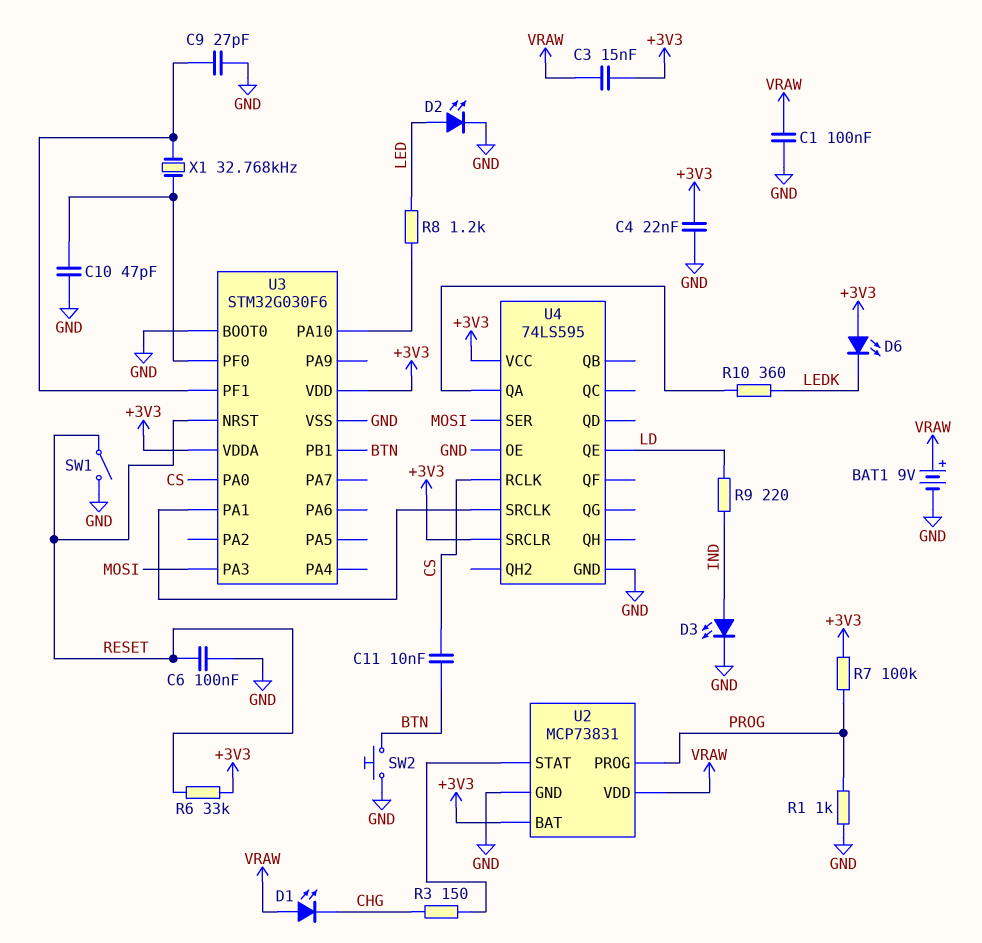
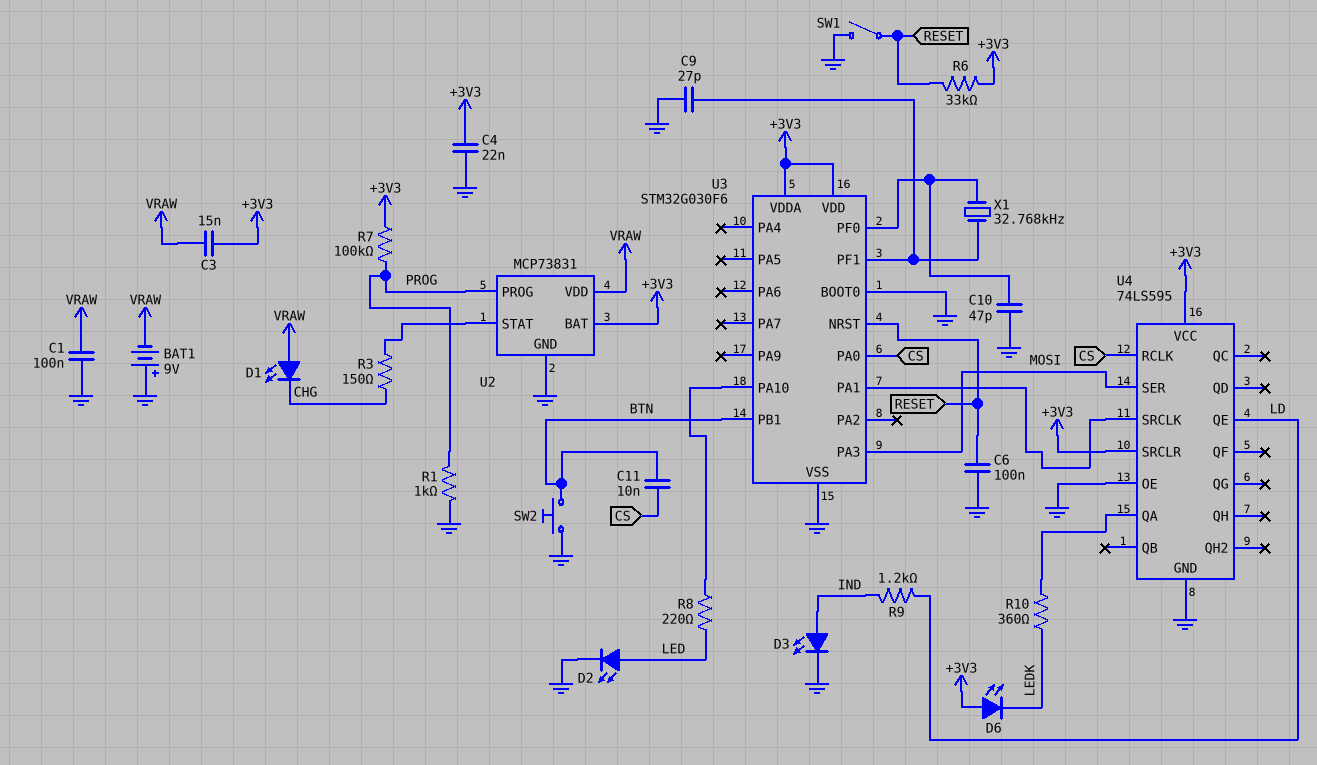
BAT1: 9V (plus VRAW, minus GND) -> 9V (plus GND, minus VRAW)
R8: 1.2k (LED, U3/PA10) -> 220 (LED, U3/PA10)
R9: 220 (IND, LD) -> 1.2k (IND, LD)

